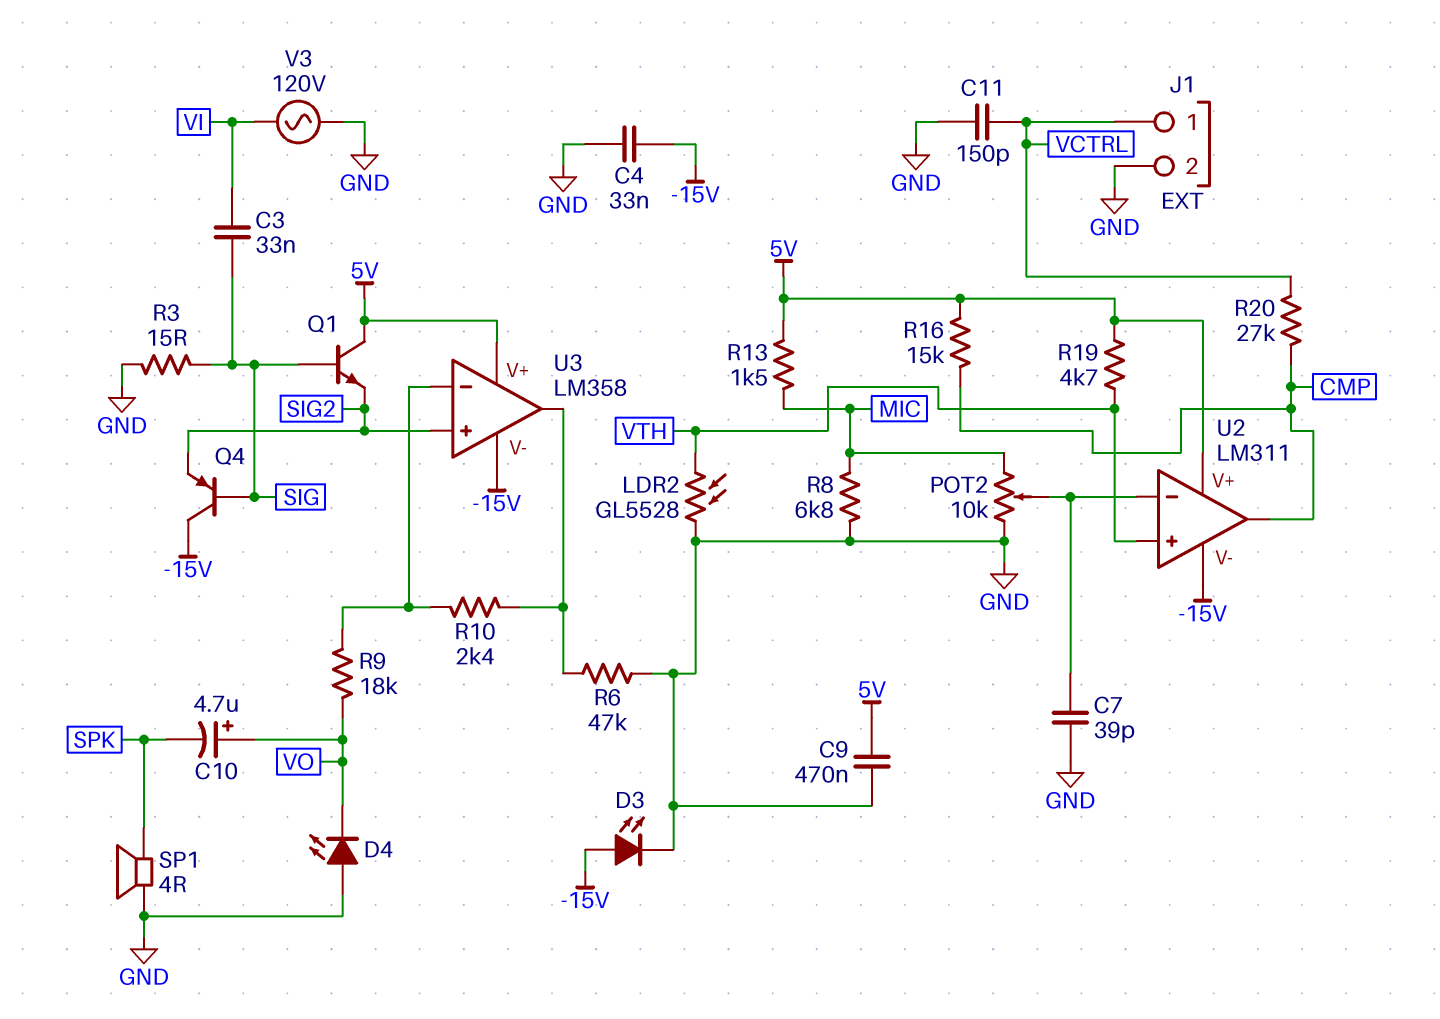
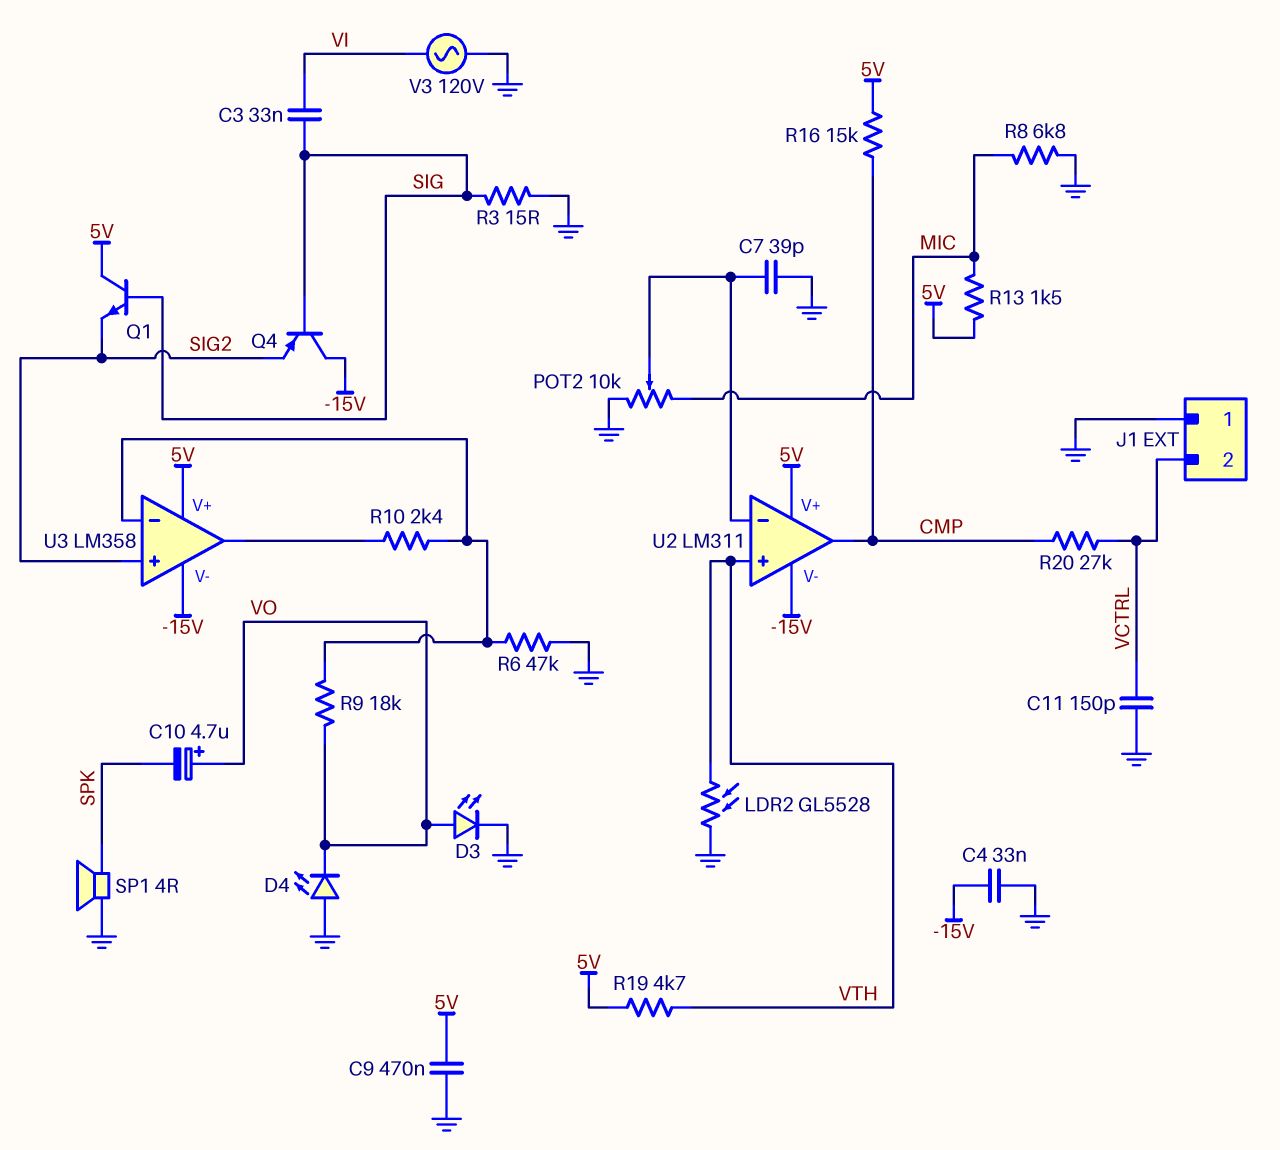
D3: LED (A -15V, K GND) -> LED (A VO, K GND)
J1 pin 1: VCTRL -> GND
J1 pin 2: GND -> VCTRL
R6: 47k (GND, U3/out) -> 47k (GND, U3/in-)

